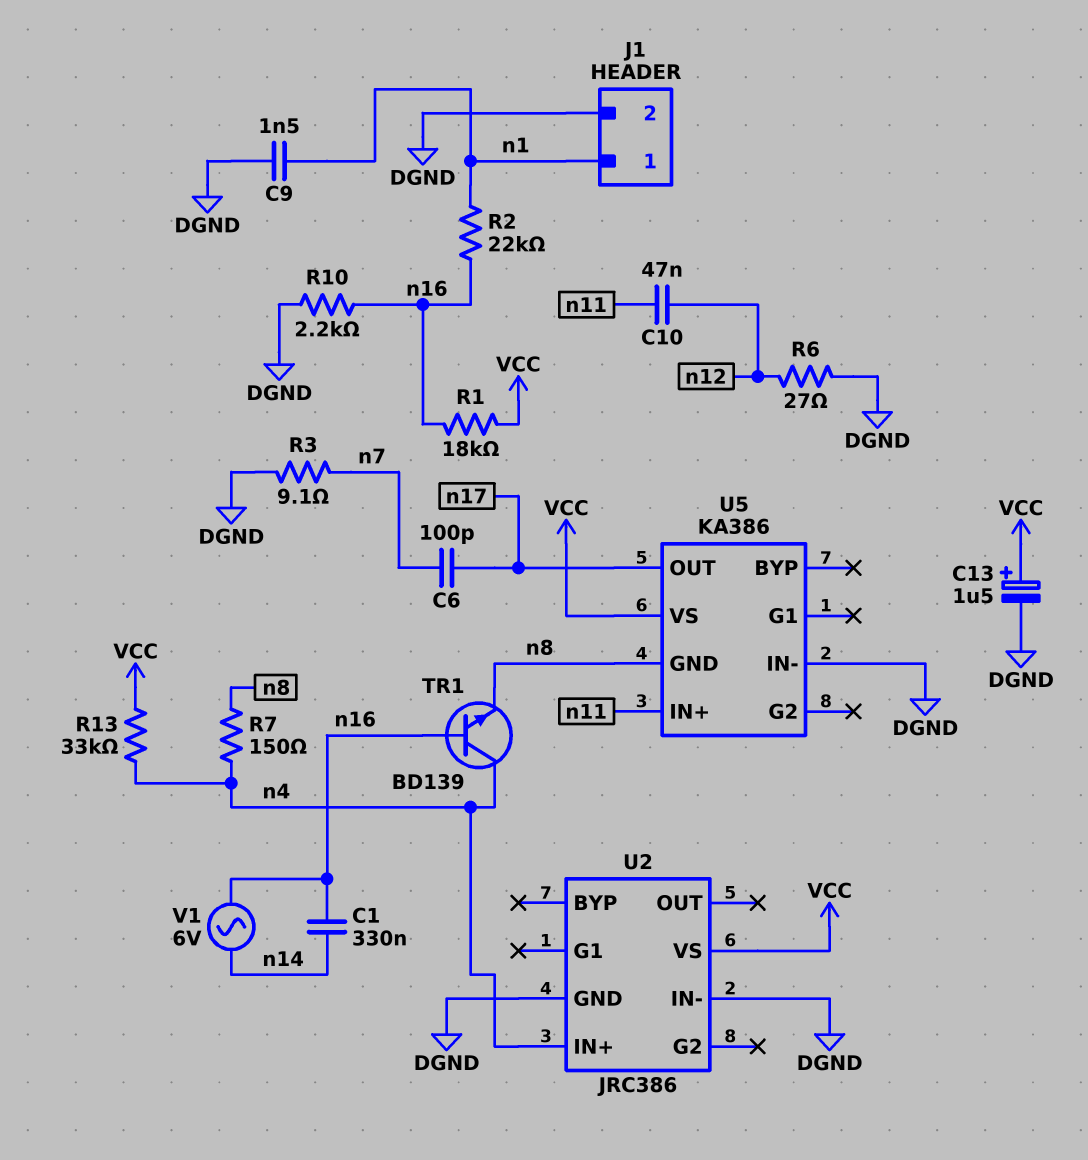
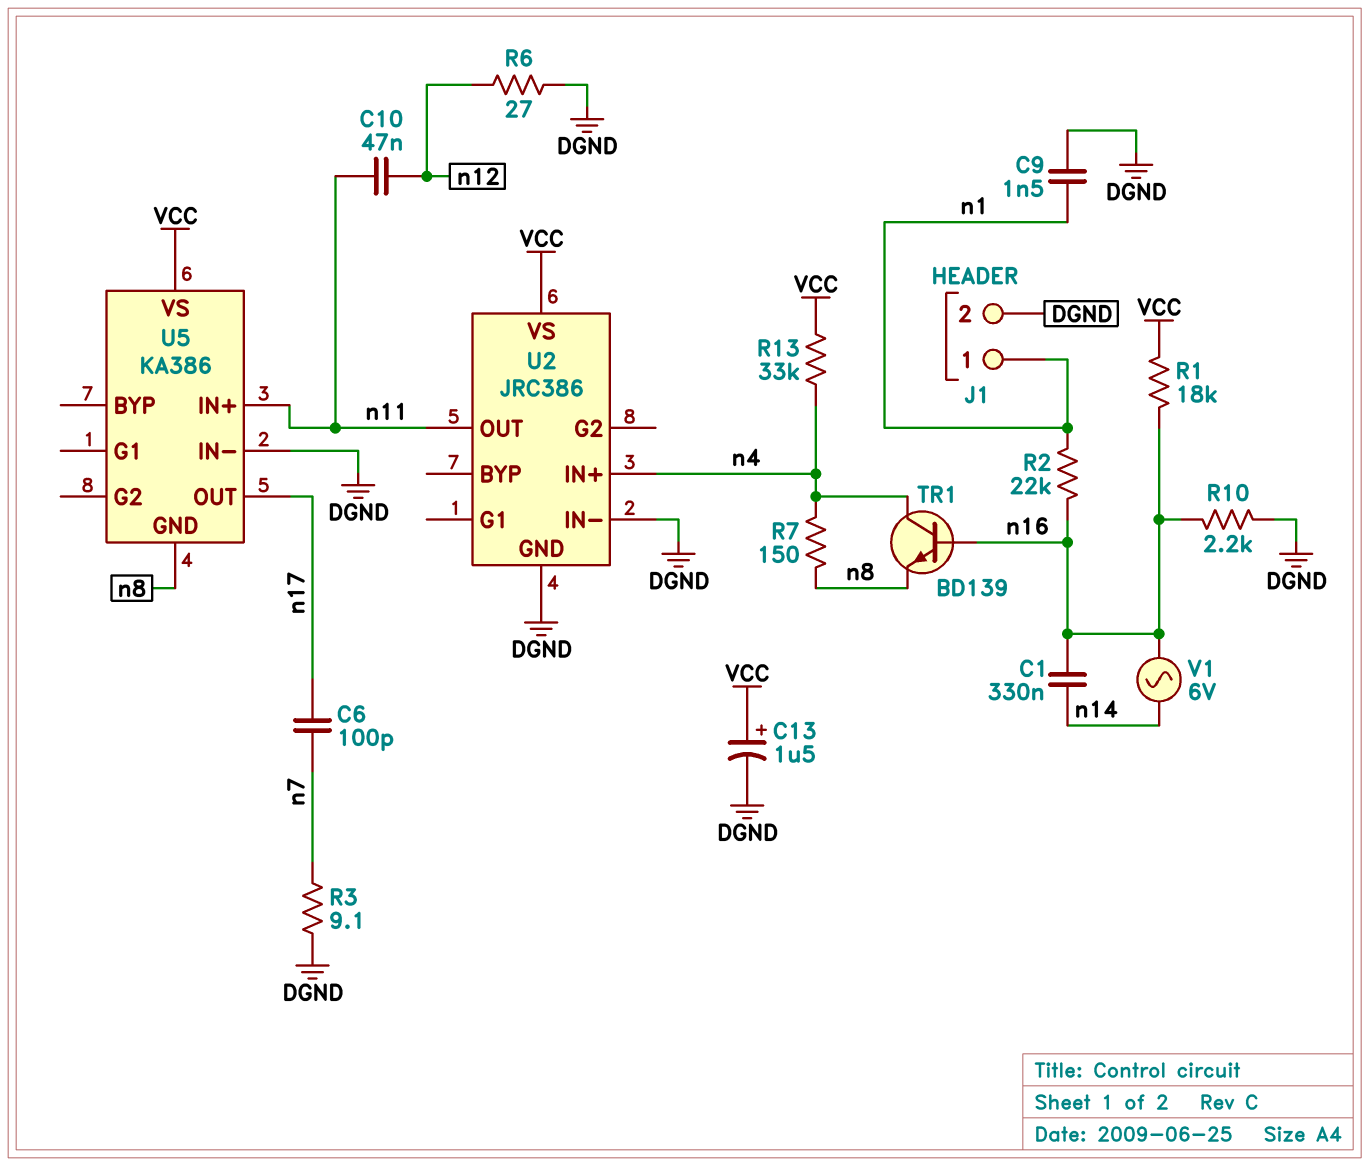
U2 pin OUT: none -> n11

